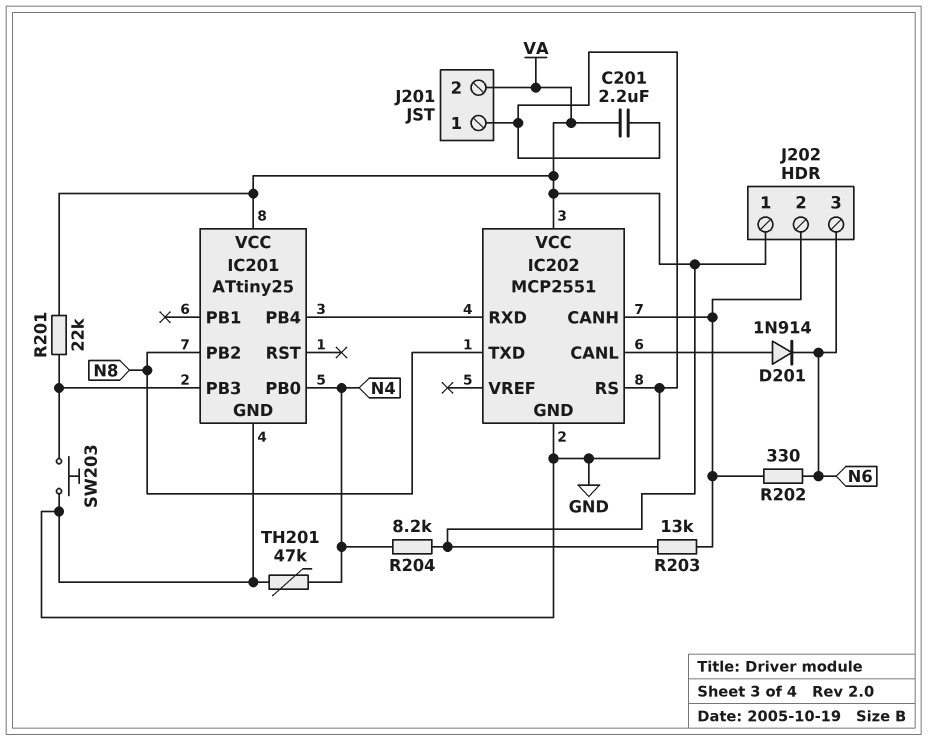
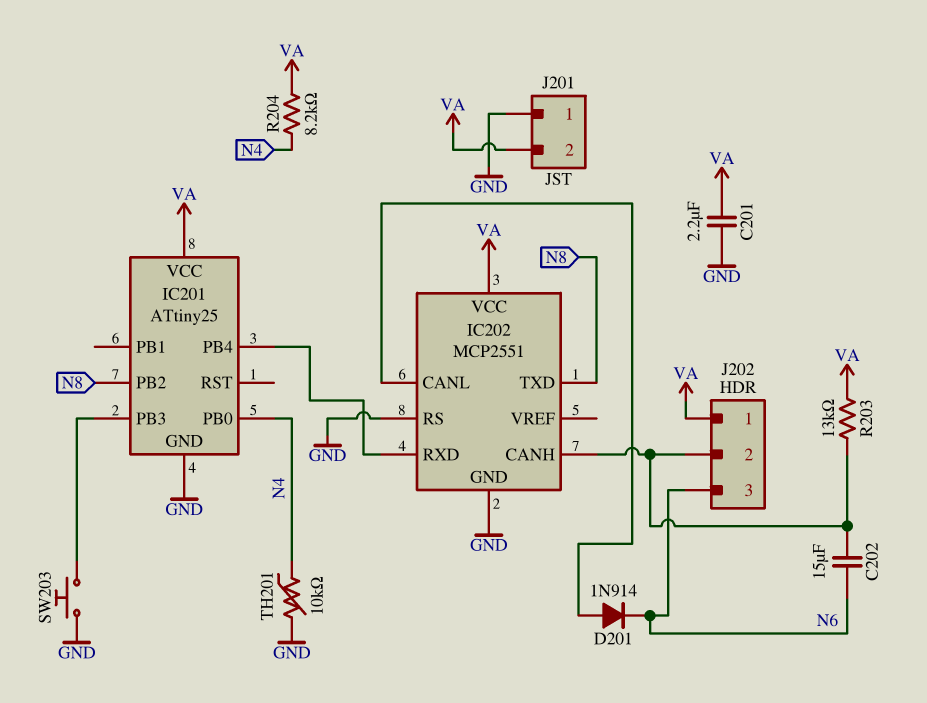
C202: none -> 15uF (IC202/CANH, N6)
R201: 22k (IC201/PB3, VA) -> none
R202: 330 (IC202/CANH, N6) -> none
TH201: 47k (GND, N4) -> 10k (GND, N4)

